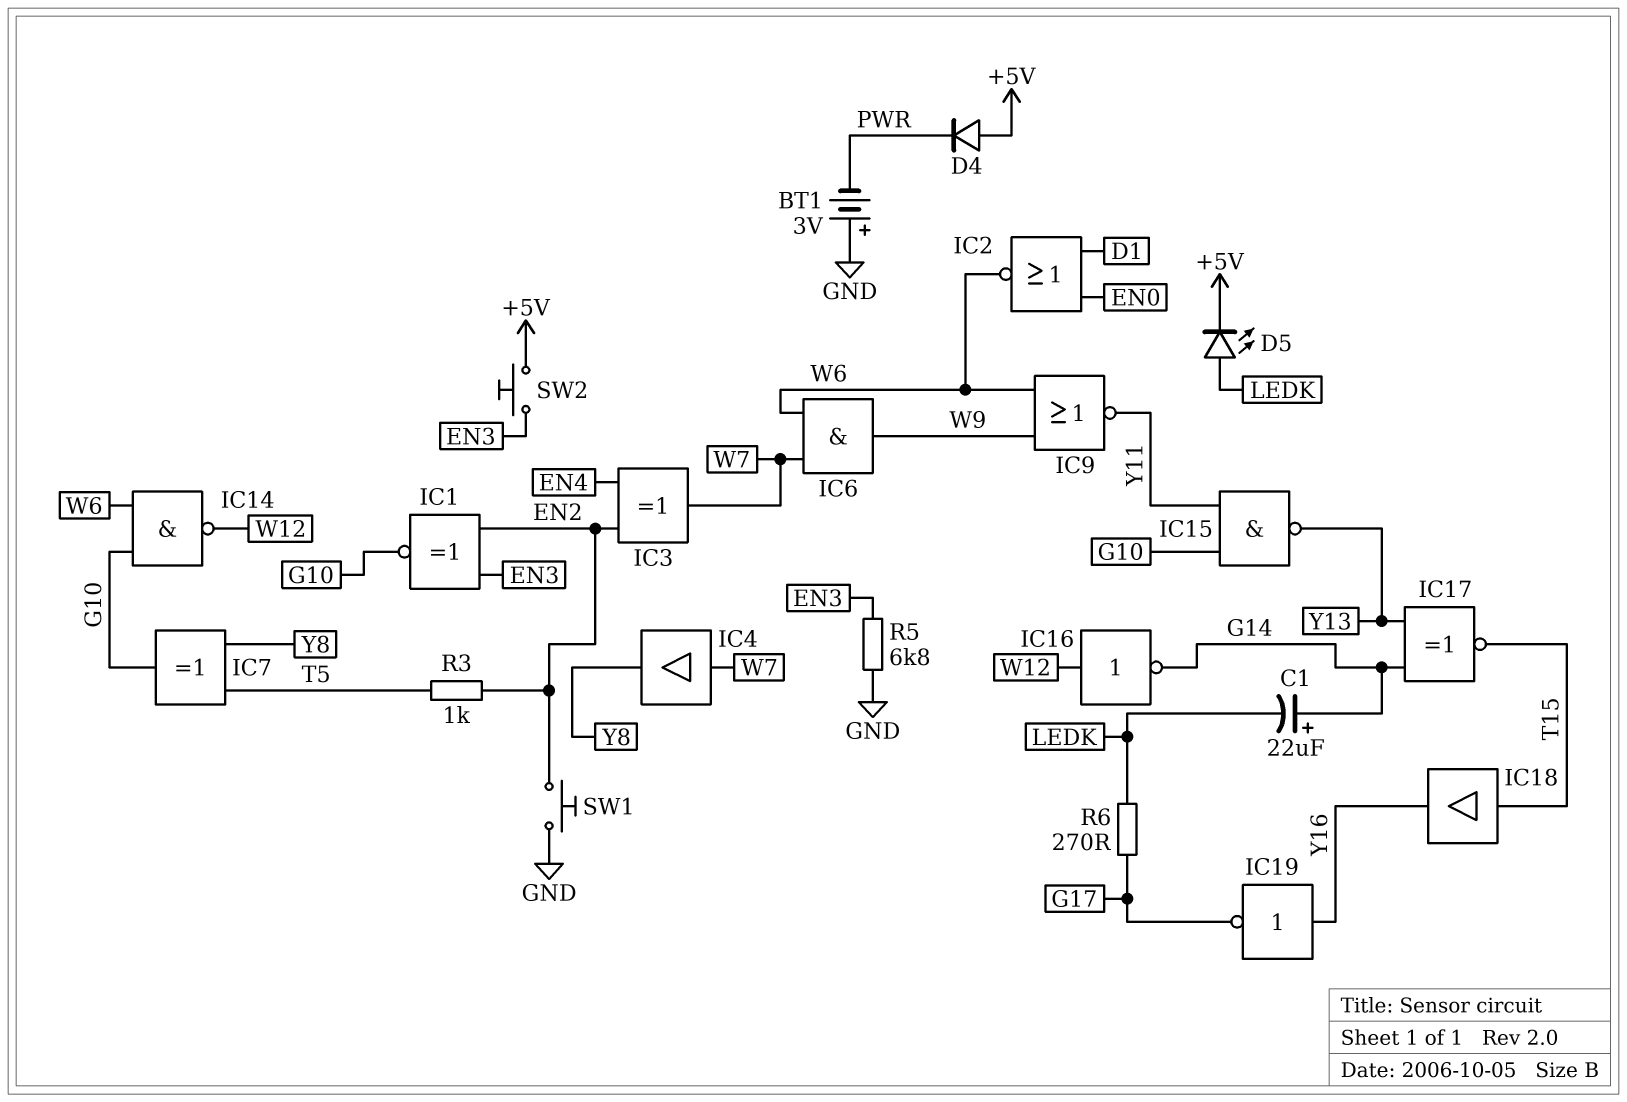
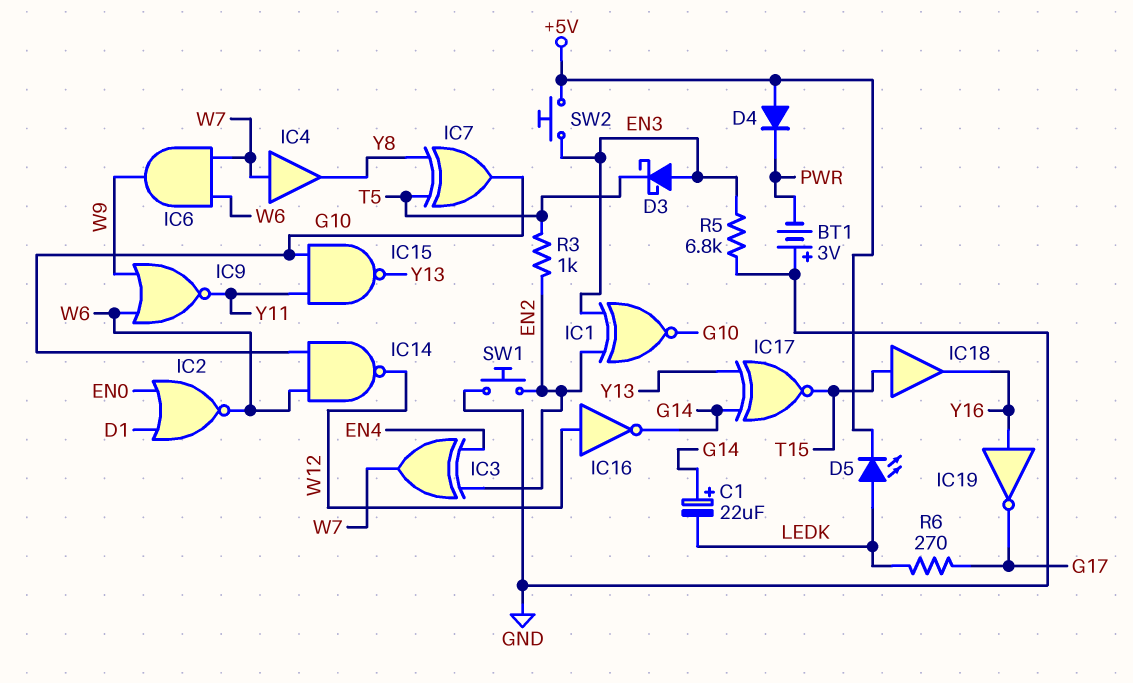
D3: none -> schottky (A EN3, K T5)

